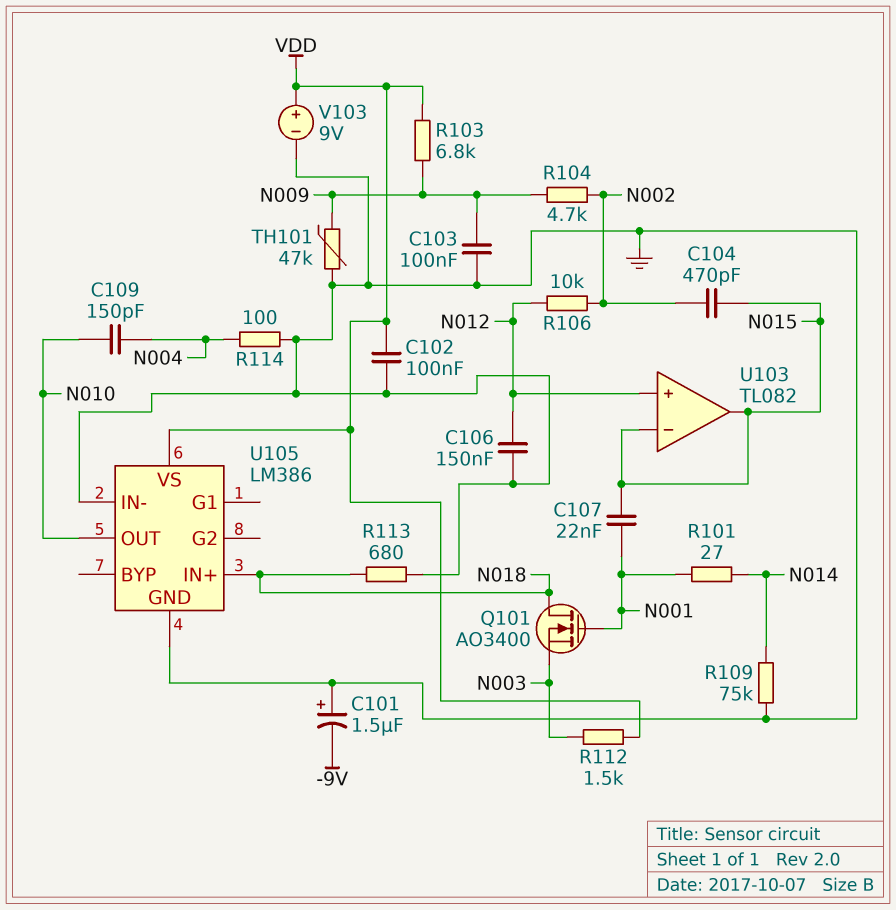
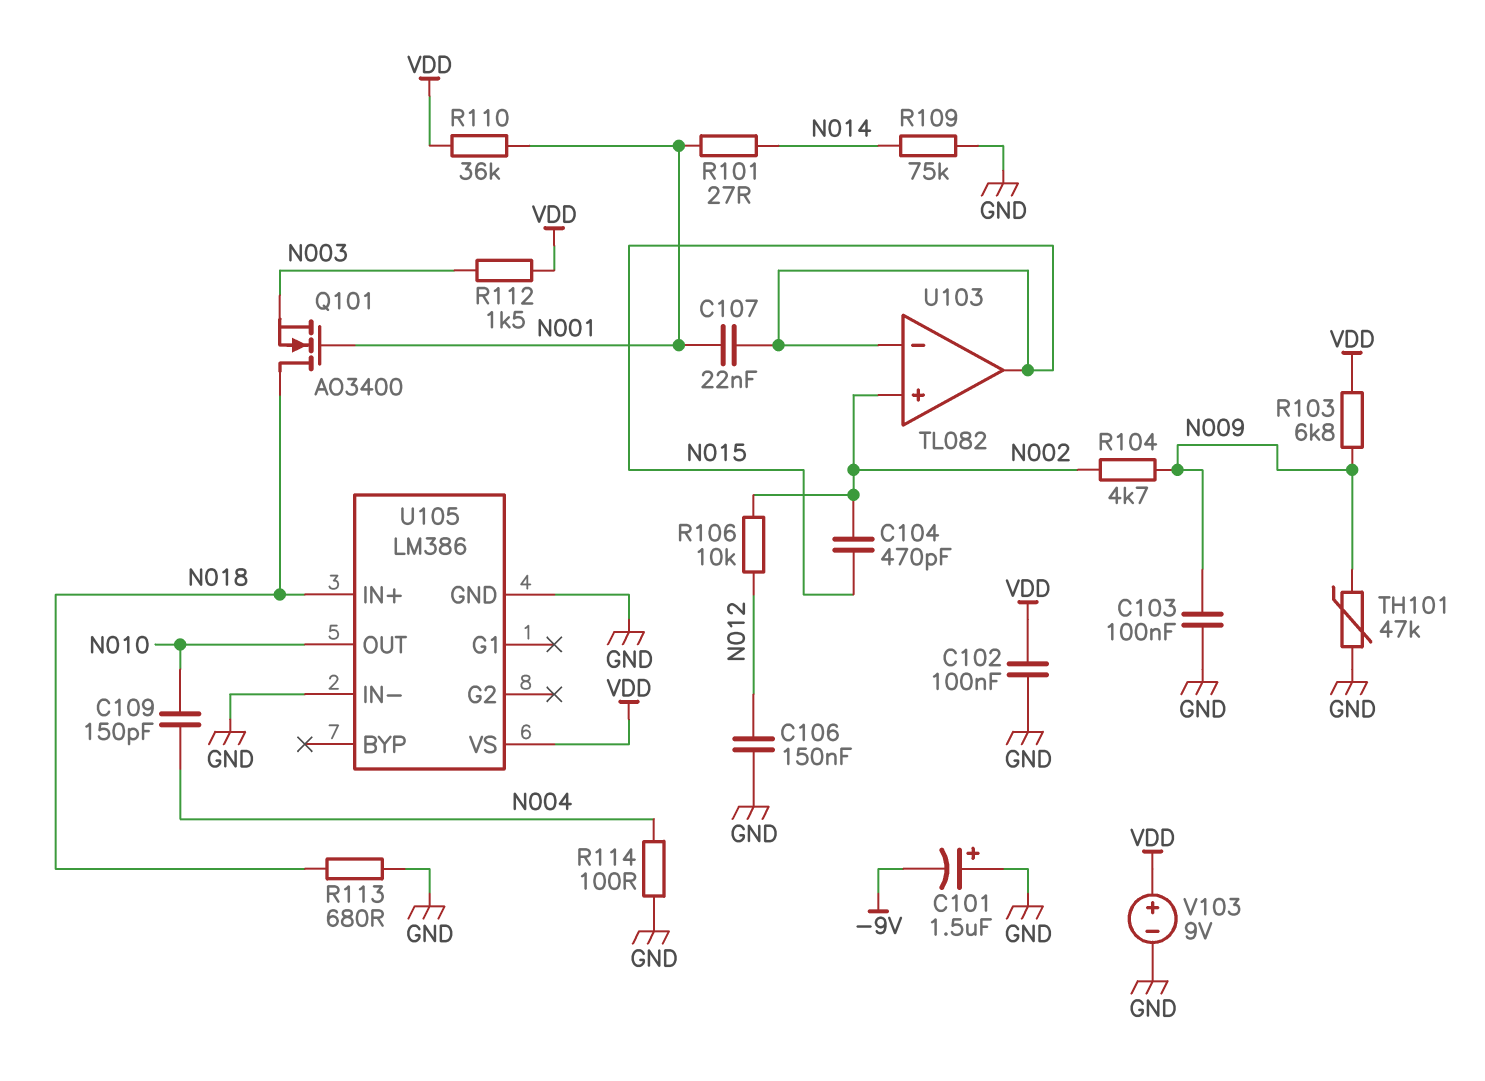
R110: none -> 36k (N001, VDD)
U103 pin in+: N012 -> N002

